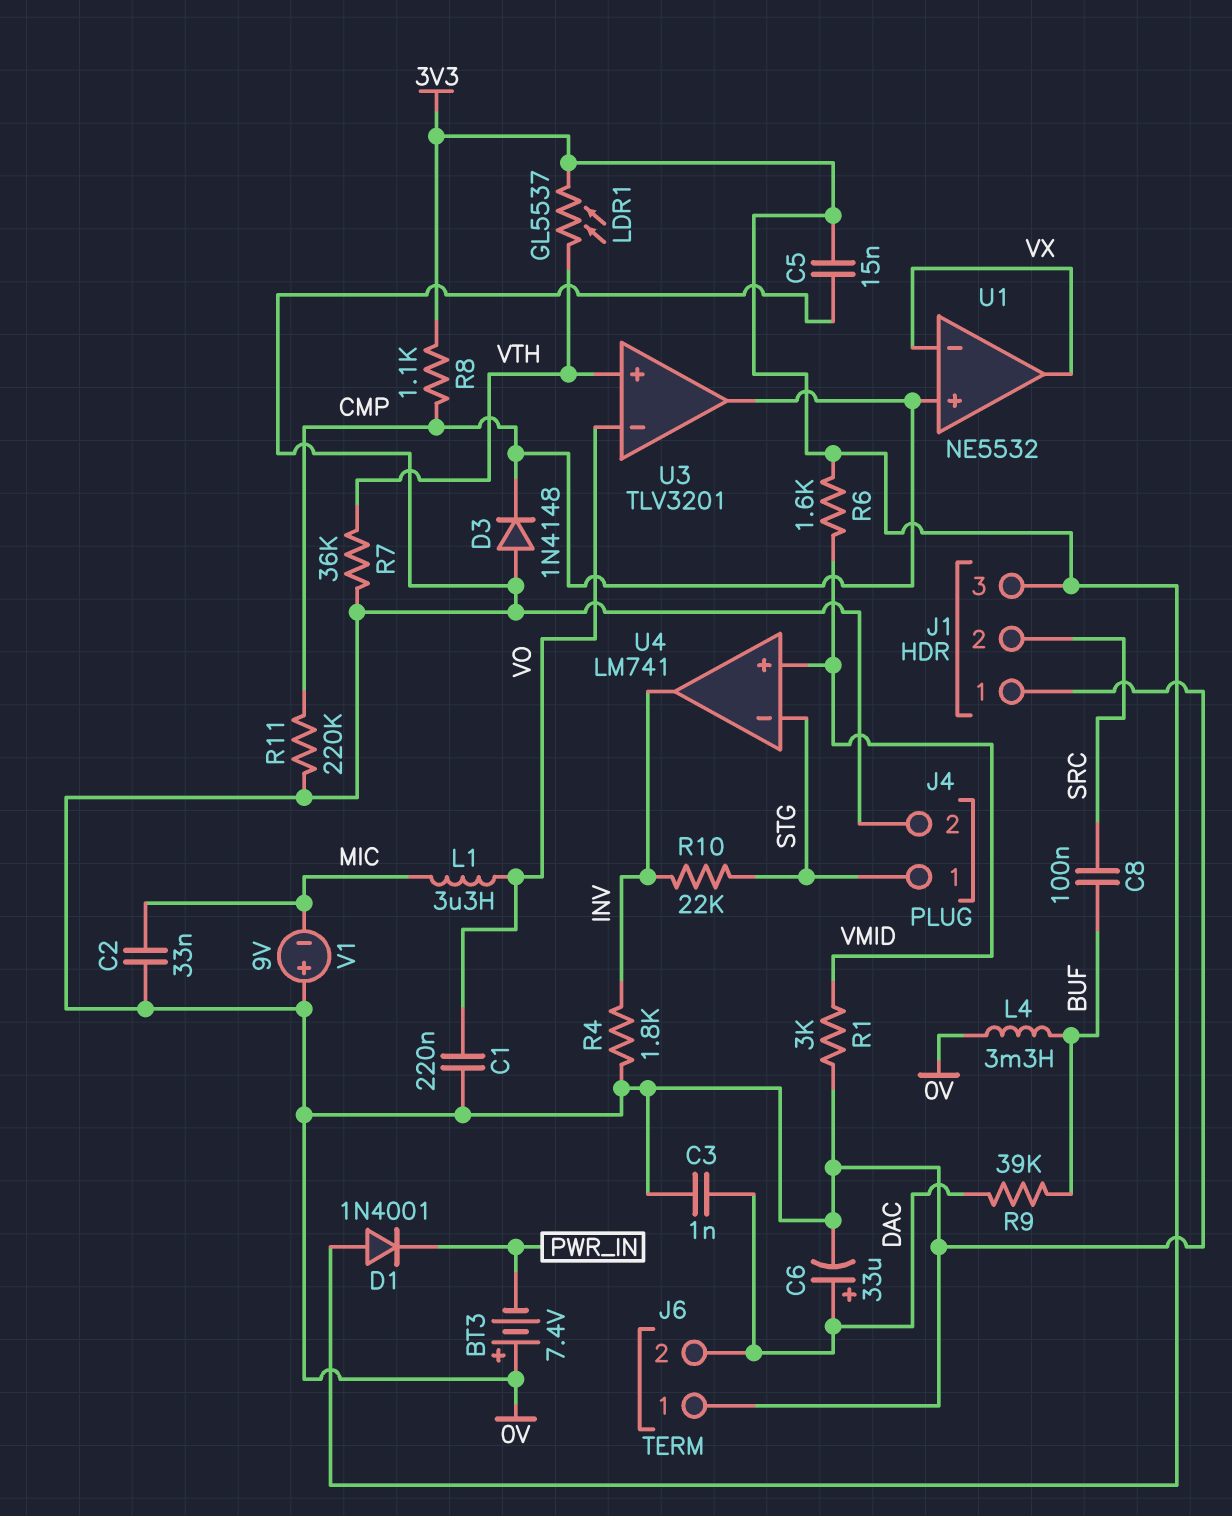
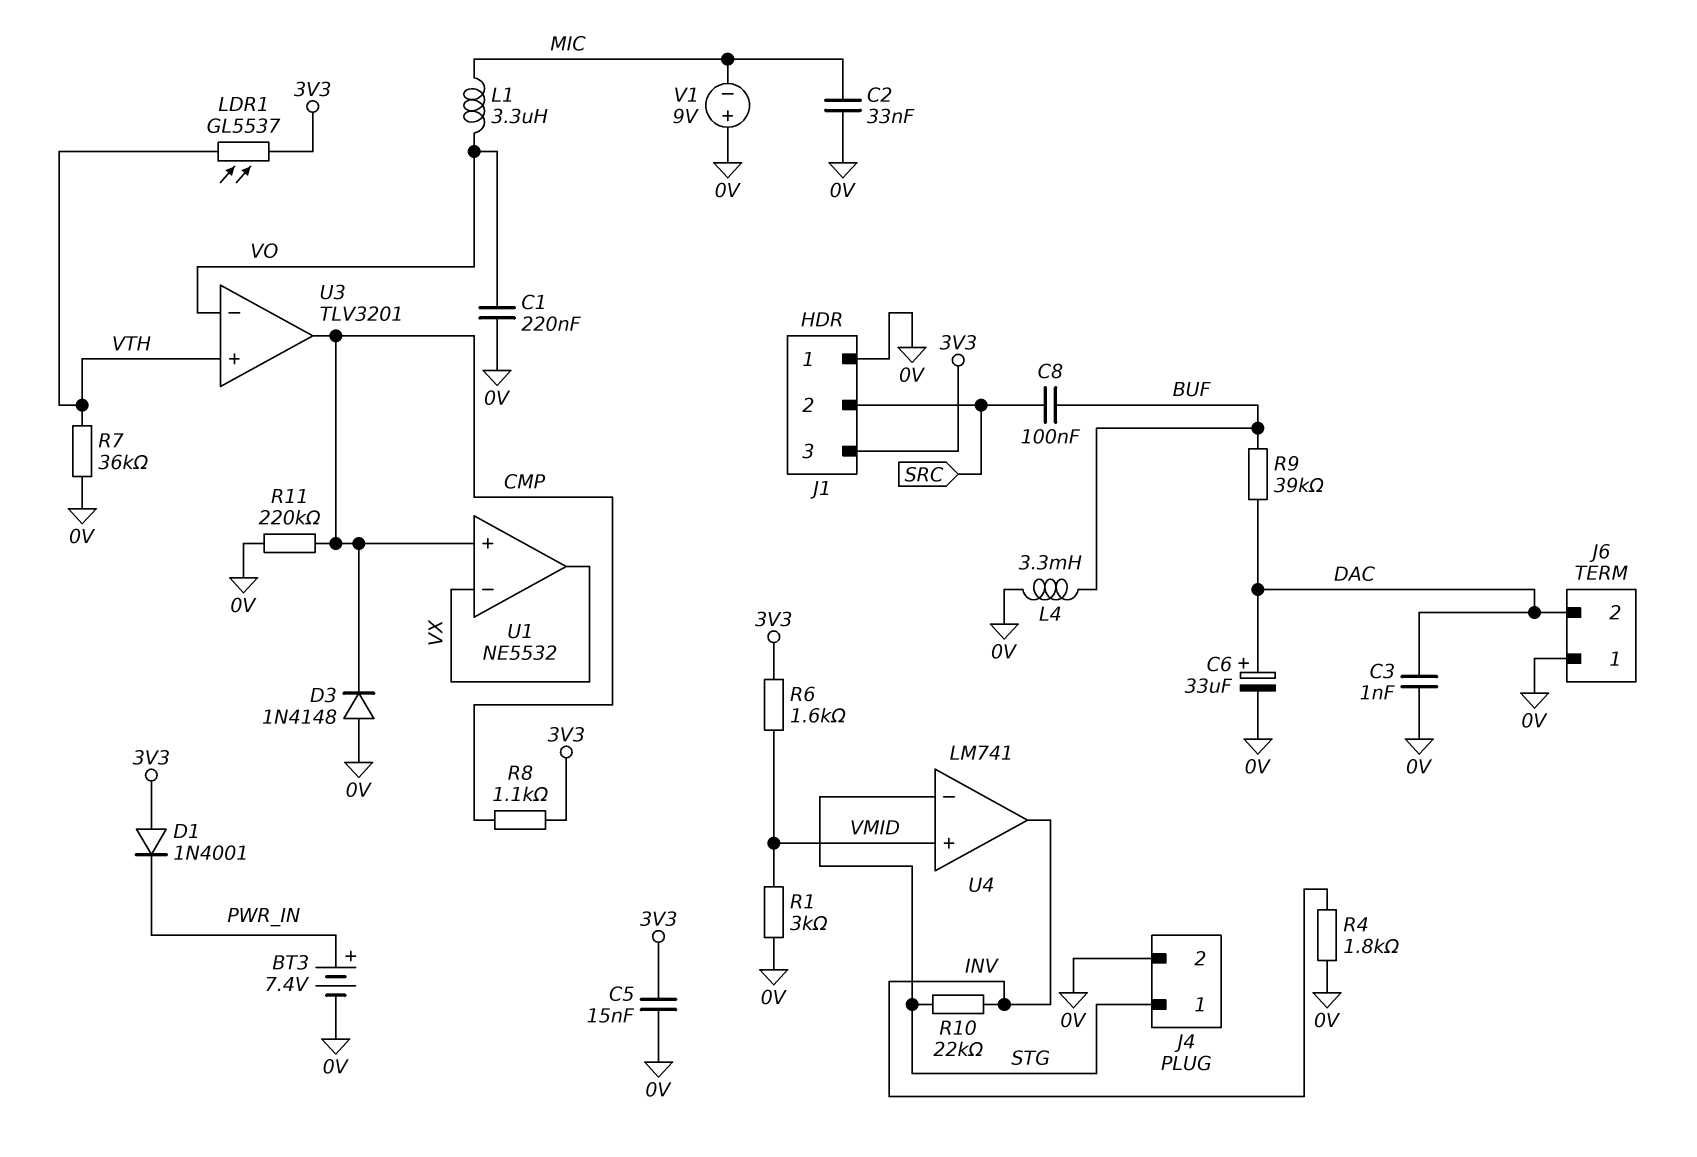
BT3: 7.4V (plus 0V, minus PWR_IN) -> 7.4V (plus PWR_IN, minus 0V)

